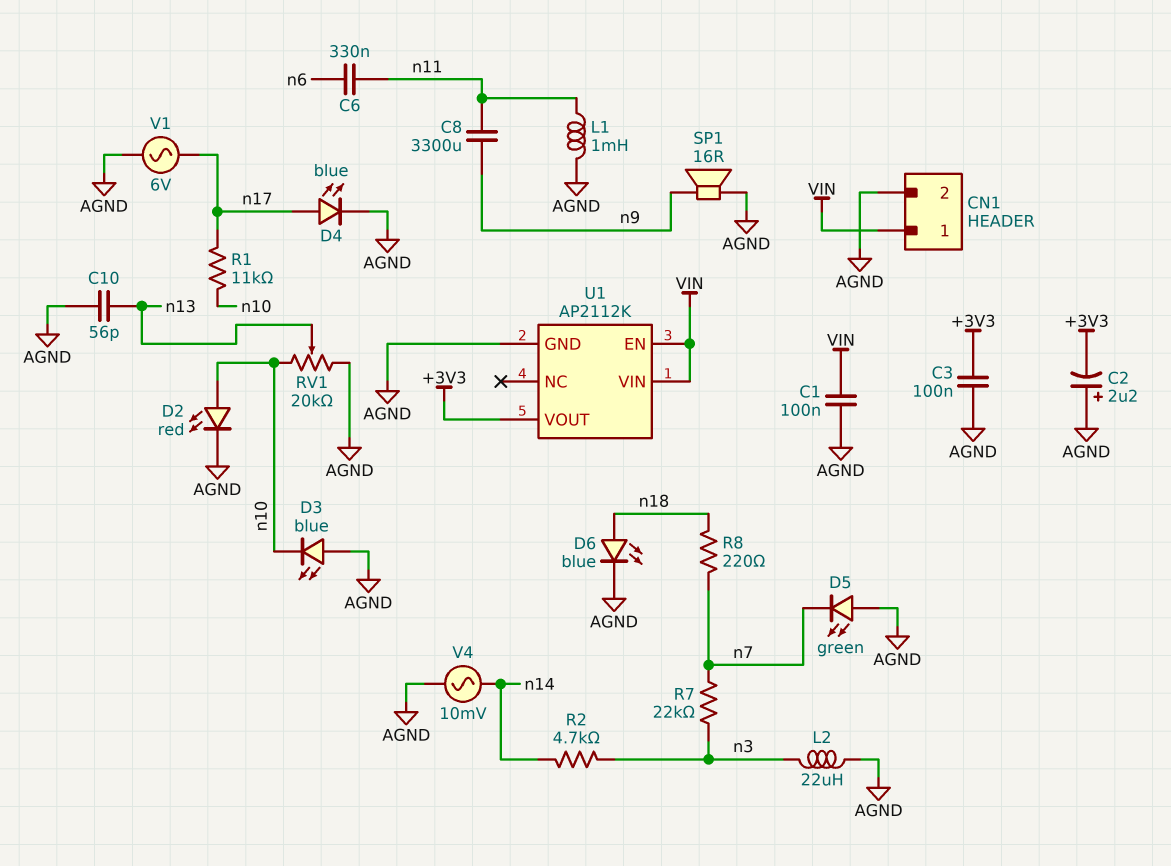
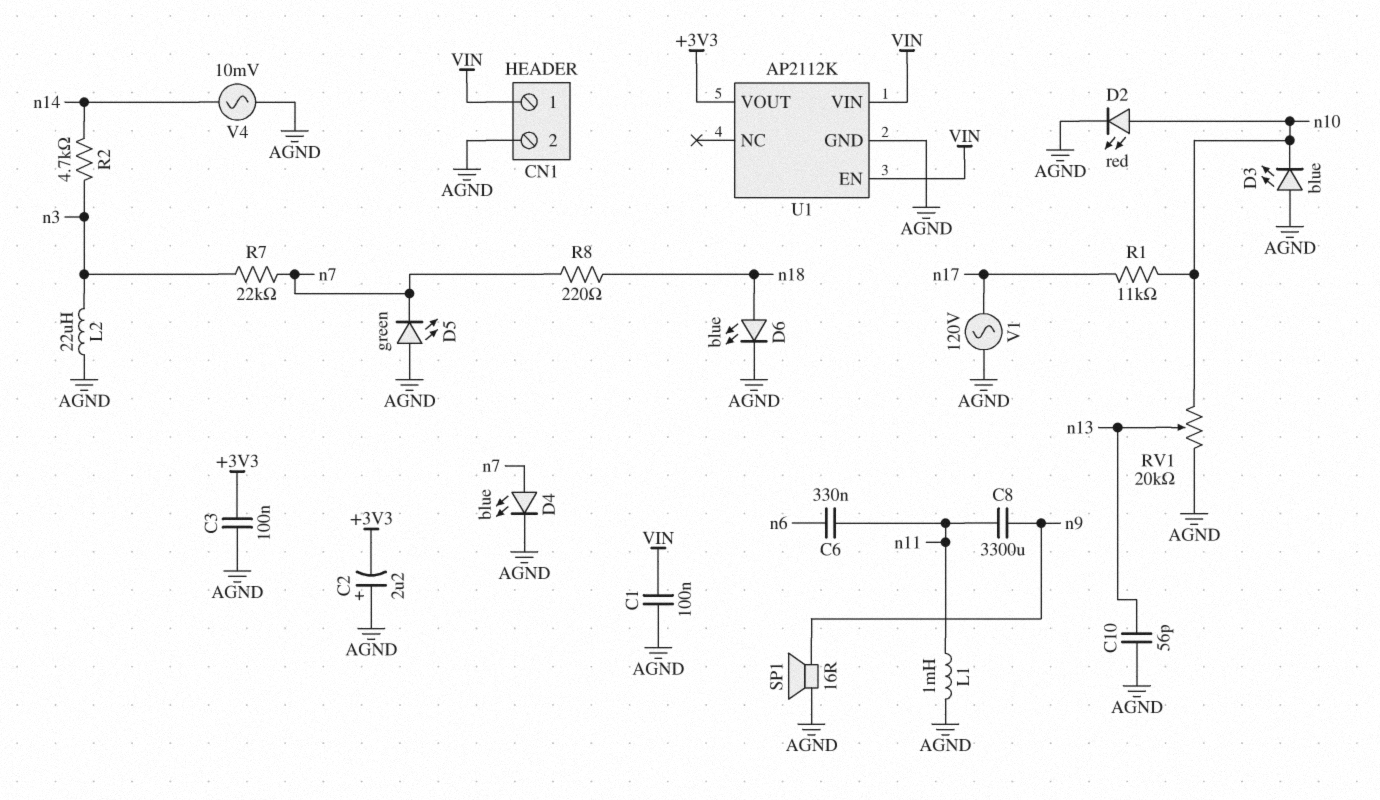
D4: LED blue (A n17, K AGND) -> LED blue (A n7, K AGND)
V1: AC 6V (AGND, n17) -> AC 120V (AGND, n17)

